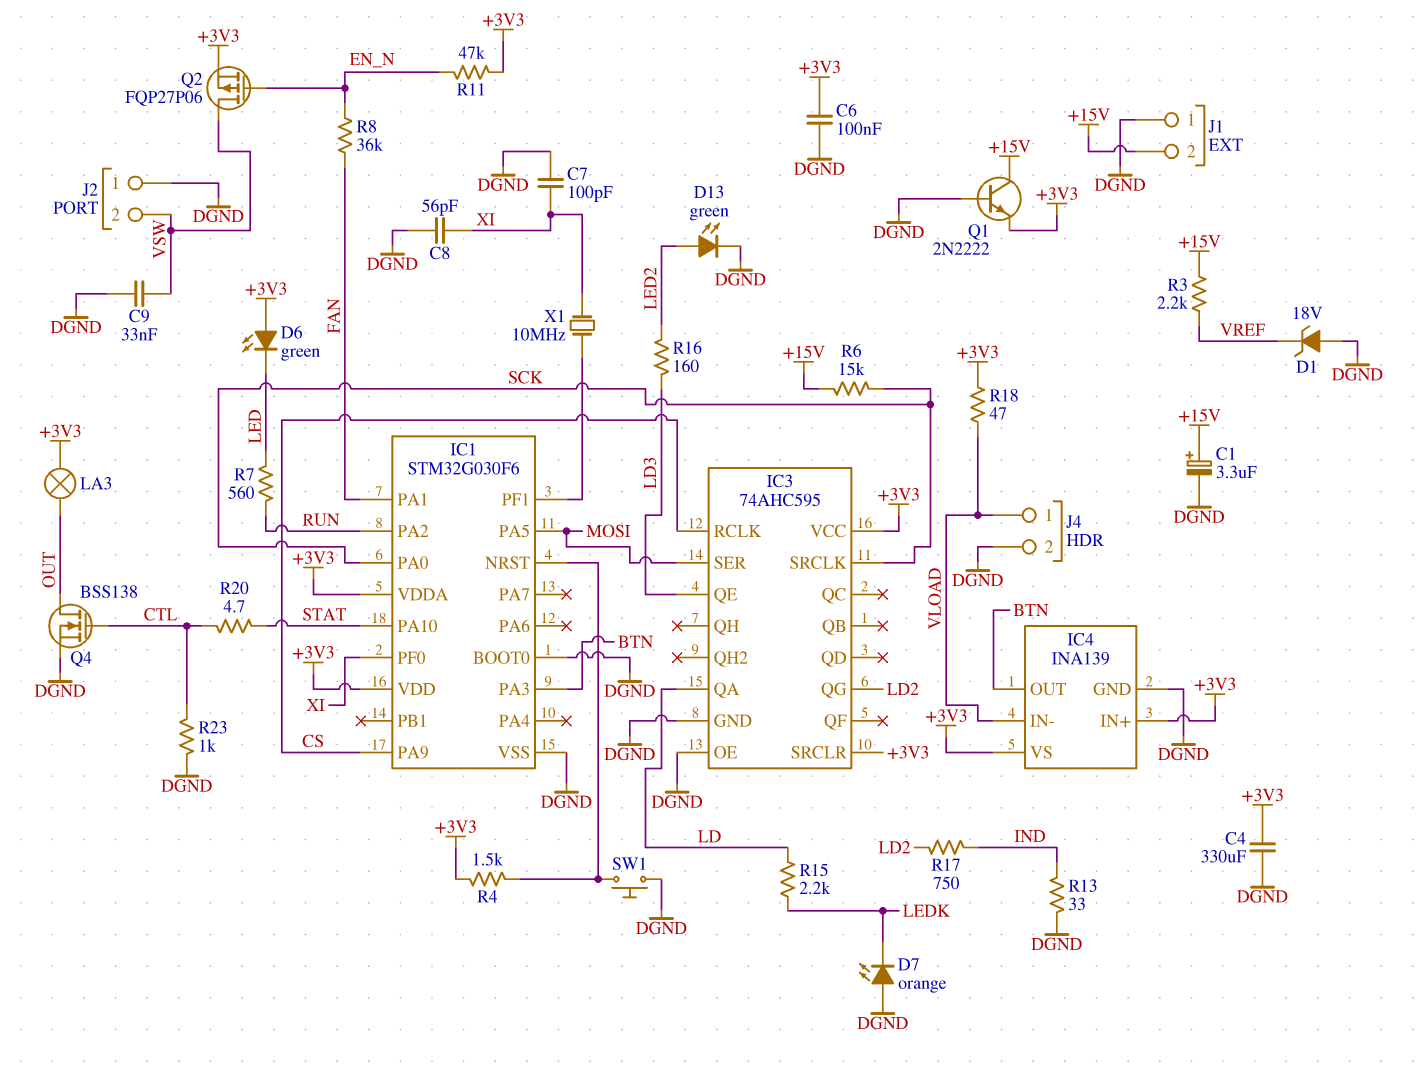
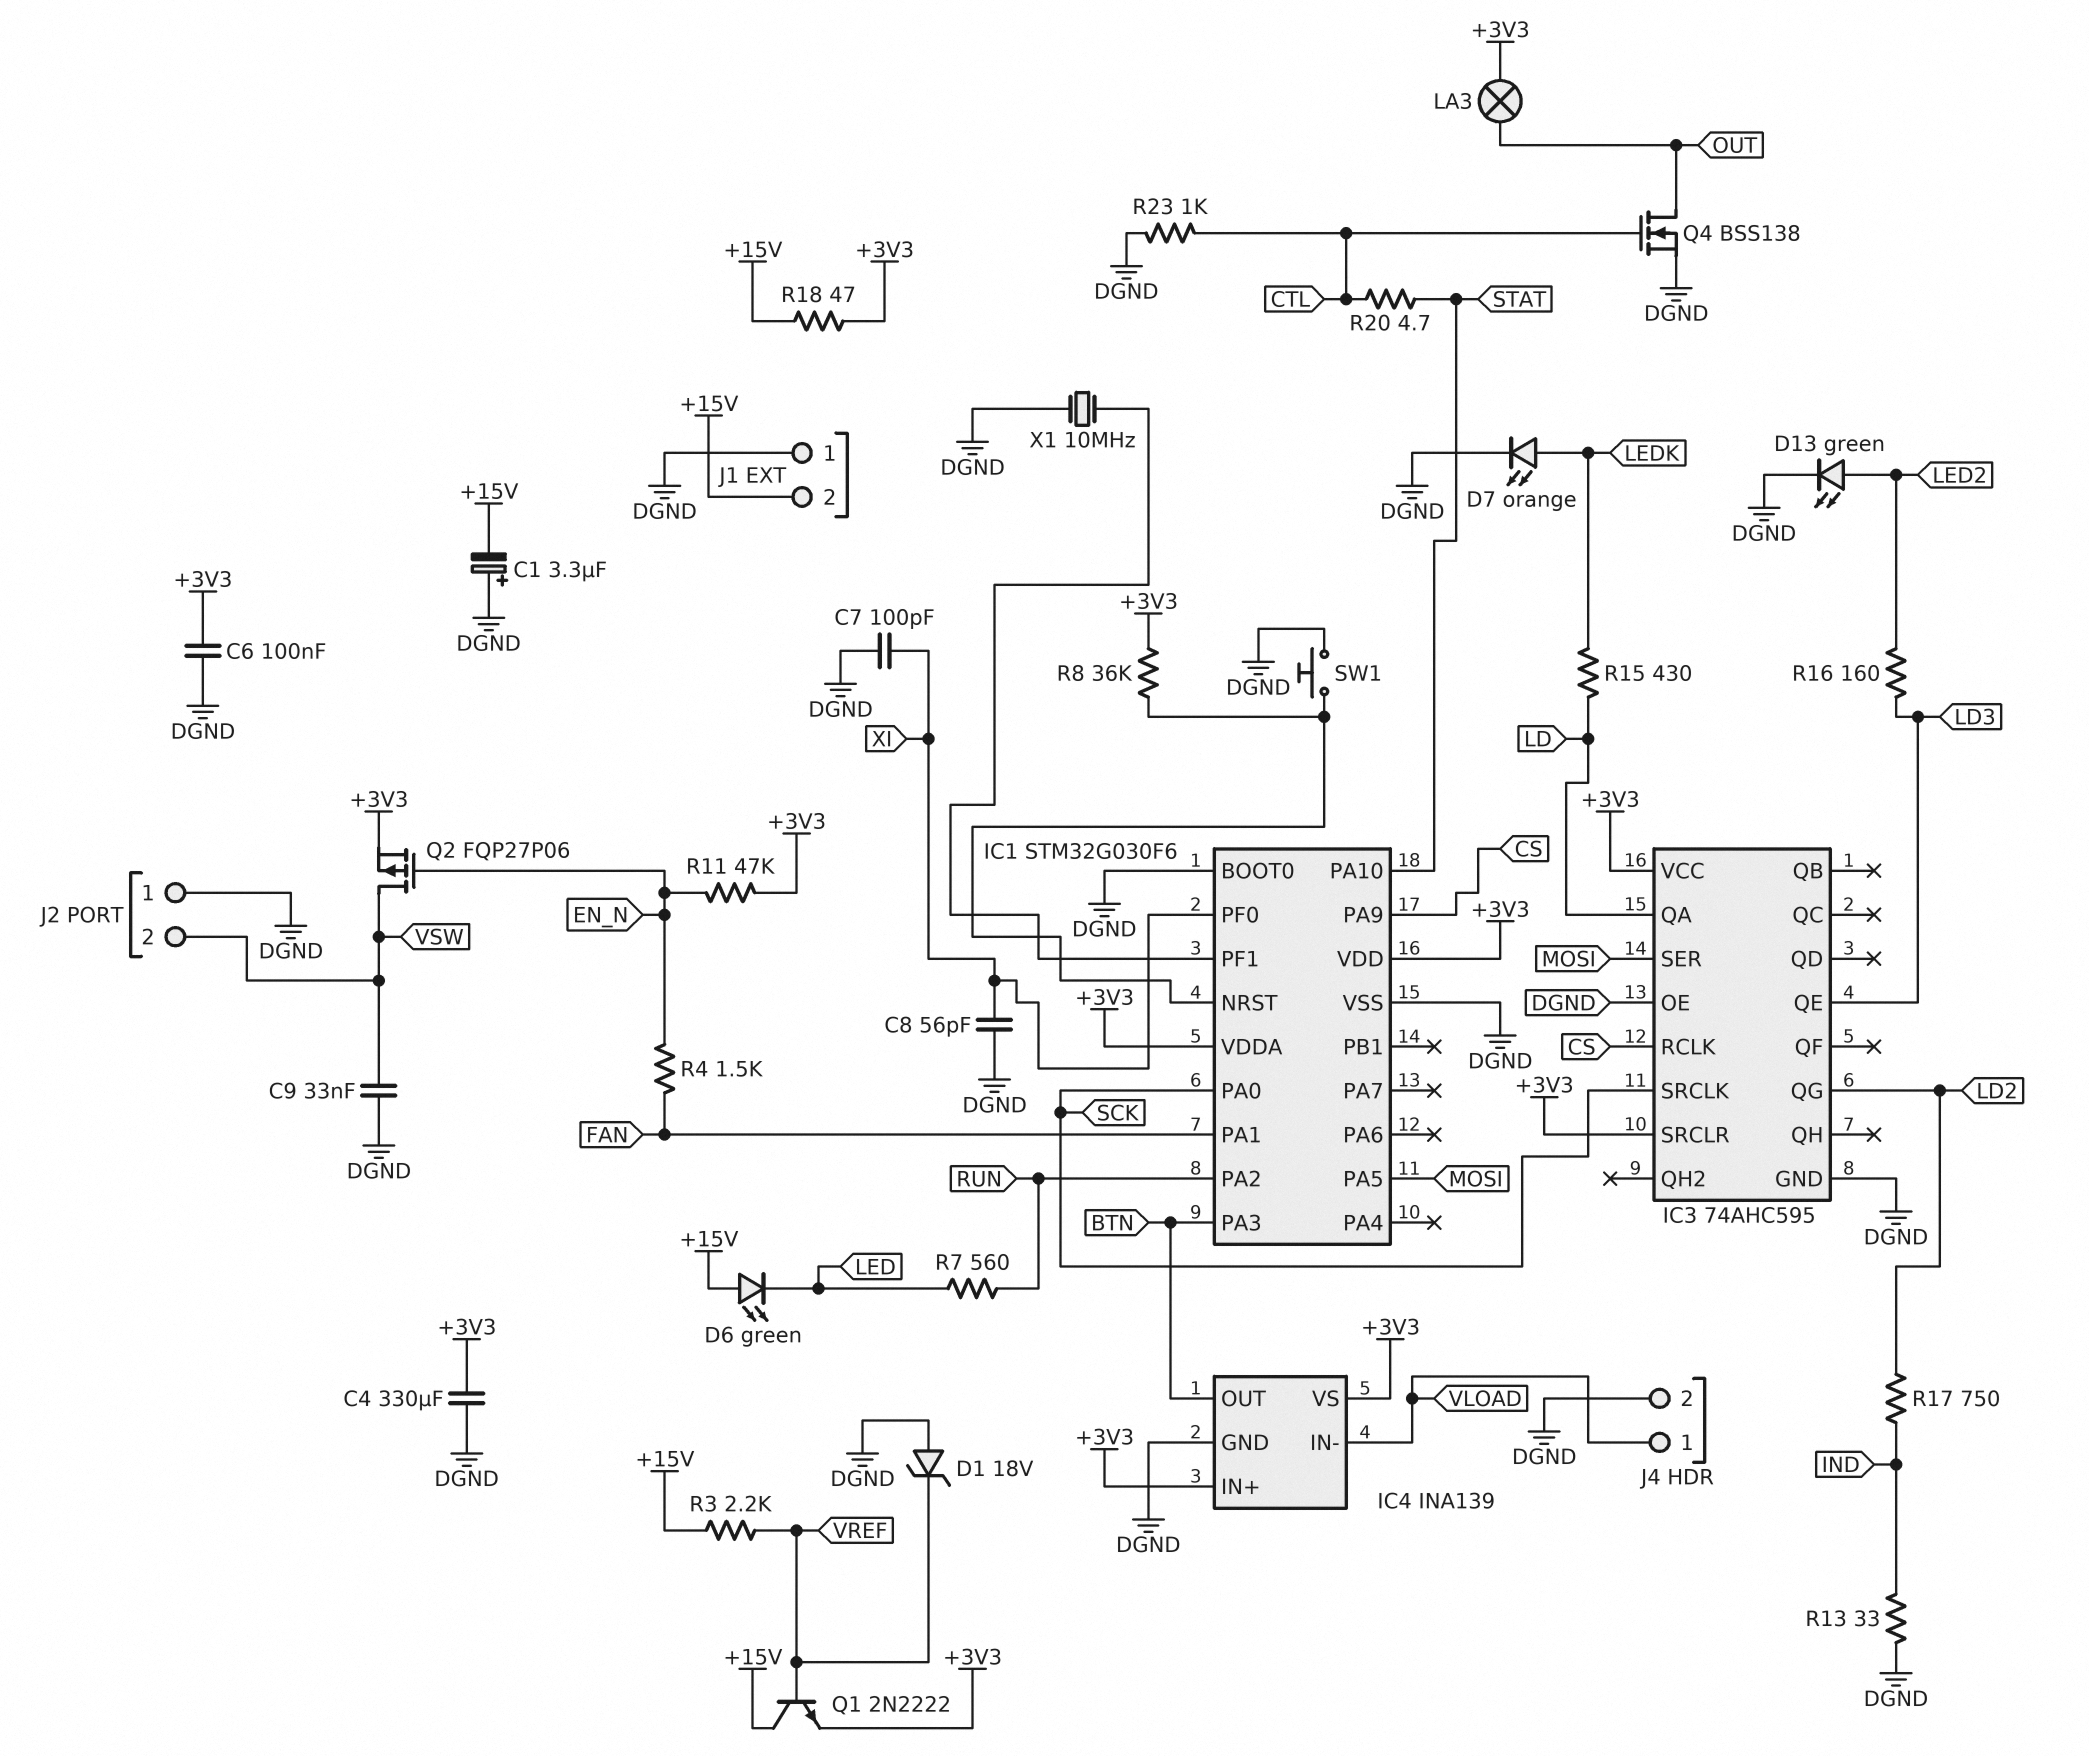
C1: 3.3uF (plus +15V, minus DGND) -> 3.3uF (plus DGND, minus +15V)
D6: LED green (A +3V3, K LED) -> LED green (A +15V, K LED)
D7: LED orange (A DGND, K LEDK) -> LED orange (A LEDK, K DGND)
Q1: NPN 2N2222 (B DGND, C +15V, E +3V3) -> NPN 2N2222 (B VREF, C +15V, E +3V3)
R4: 1.5k (+3V3, IC1/NRST) -> 1.5k (EN_N, FAN)
R6: 15k (+15V, SCK) -> none
R8: 36k (EN_N, FAN) -> 36k (+3V3, IC1/NRST)
R15: 2.2k (LD, LEDK) -> 430 (LD, LEDK)
R18: 47 (+3V3, VLOAD) -> 47 (+3V3, +15V)
X1: 10MHz (IC1/PF1, XI) -> 10MHz (DGND, IC1/PF1)

